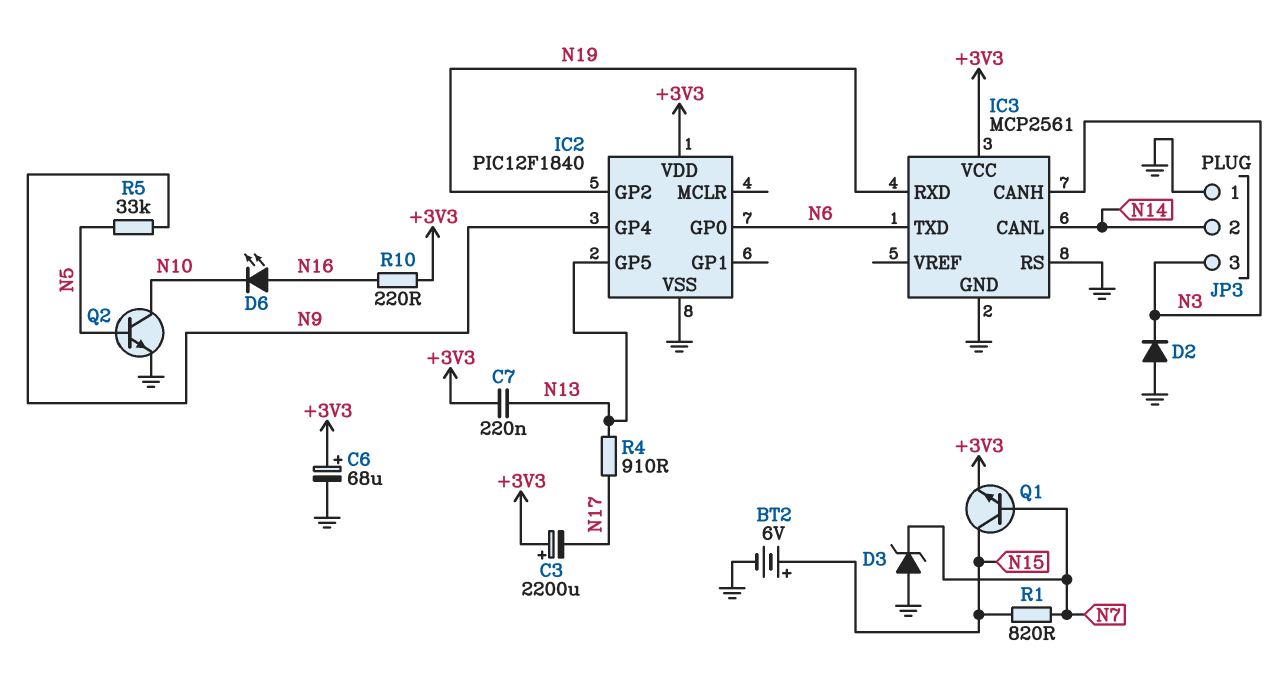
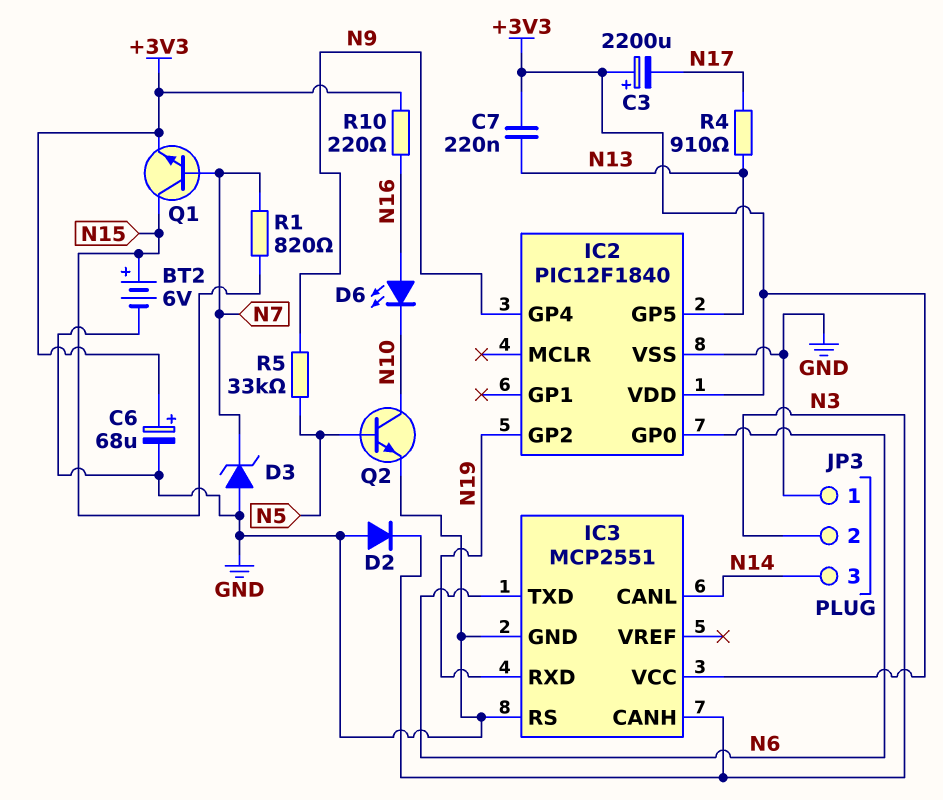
IC3: MCP2561 -> MCP2551
JP3 pin 2: N14 -> N3
JP3 pin 3: N3 -> N14

